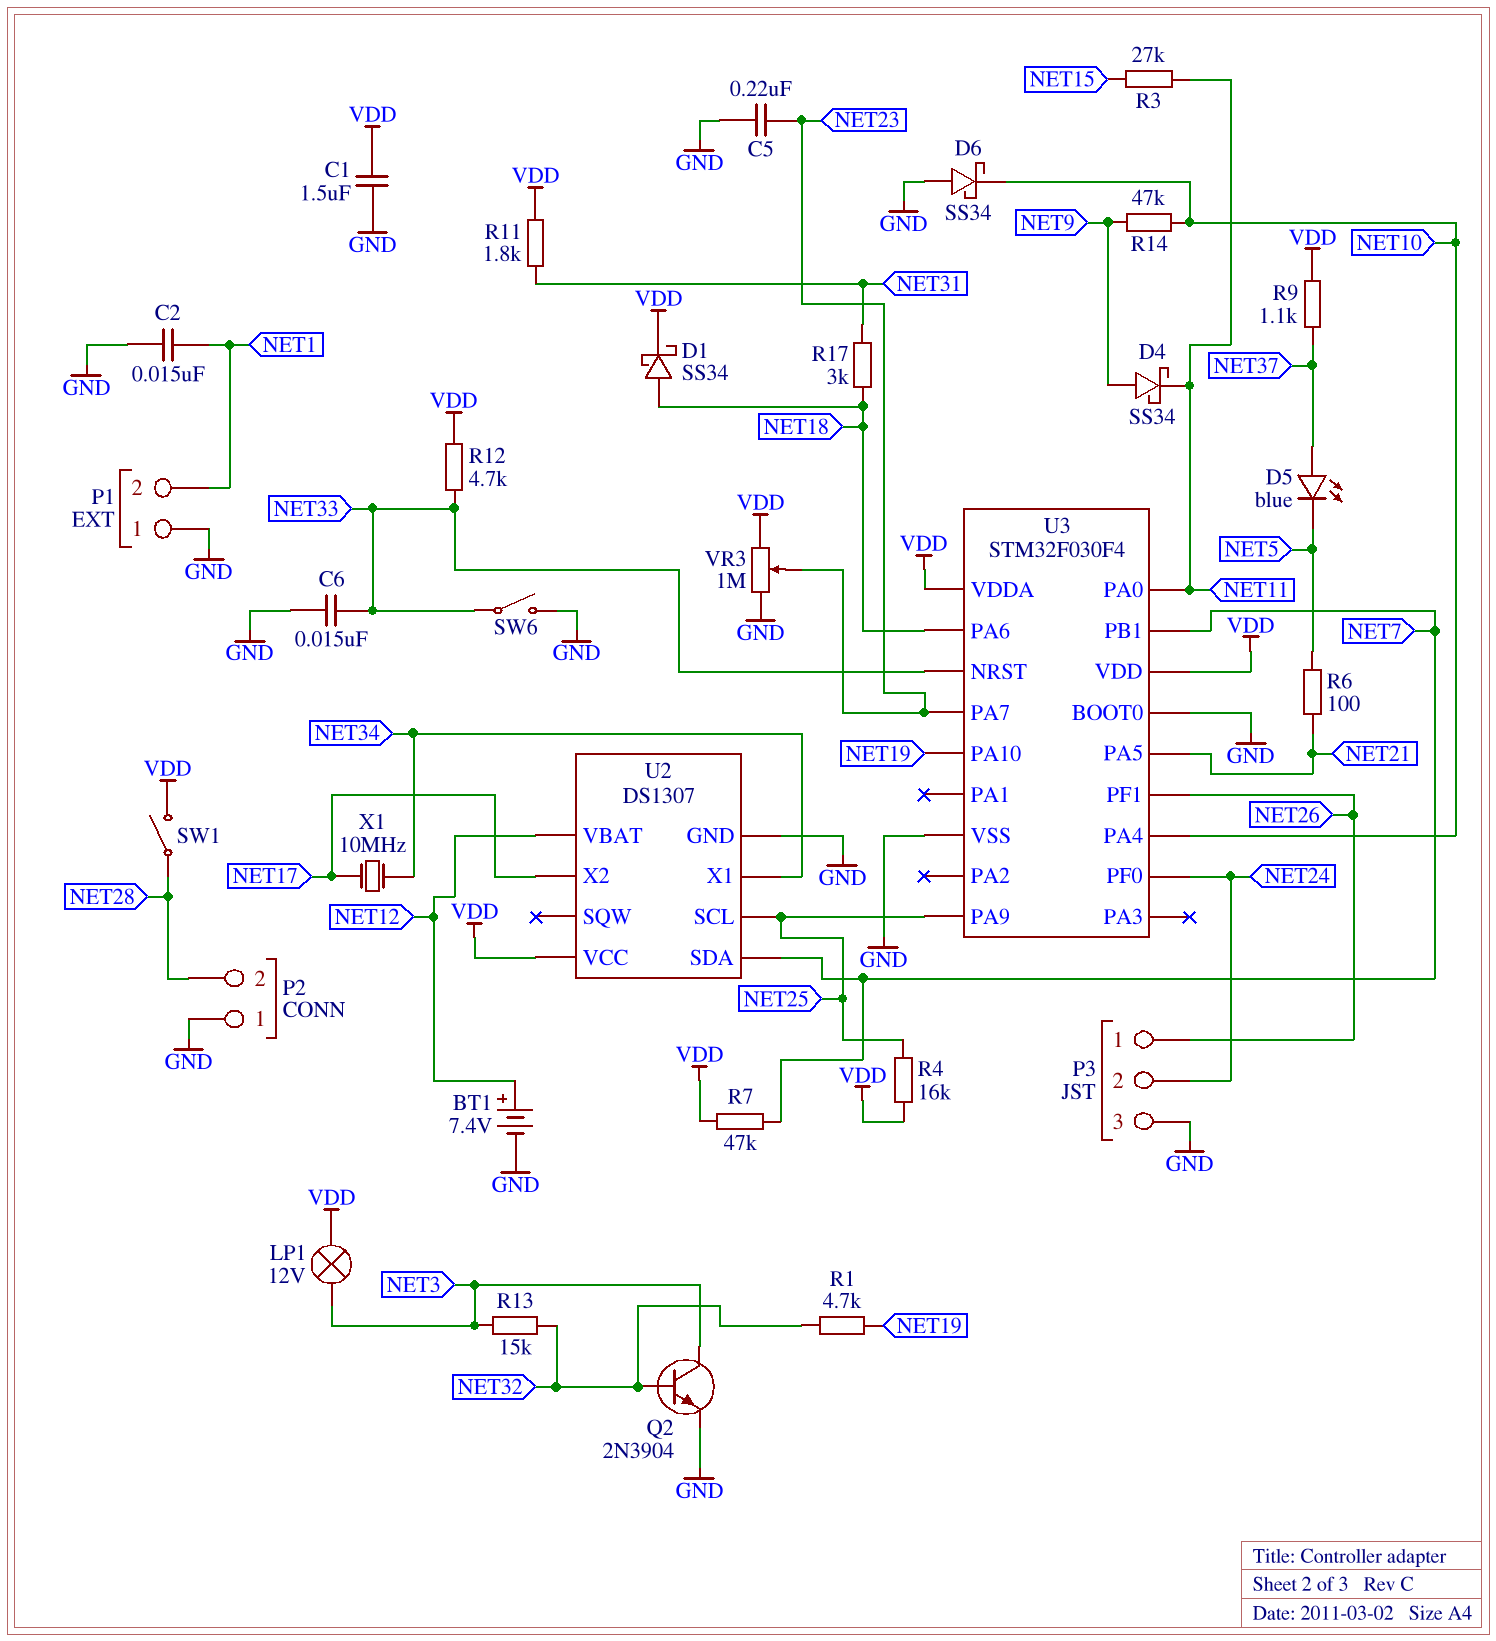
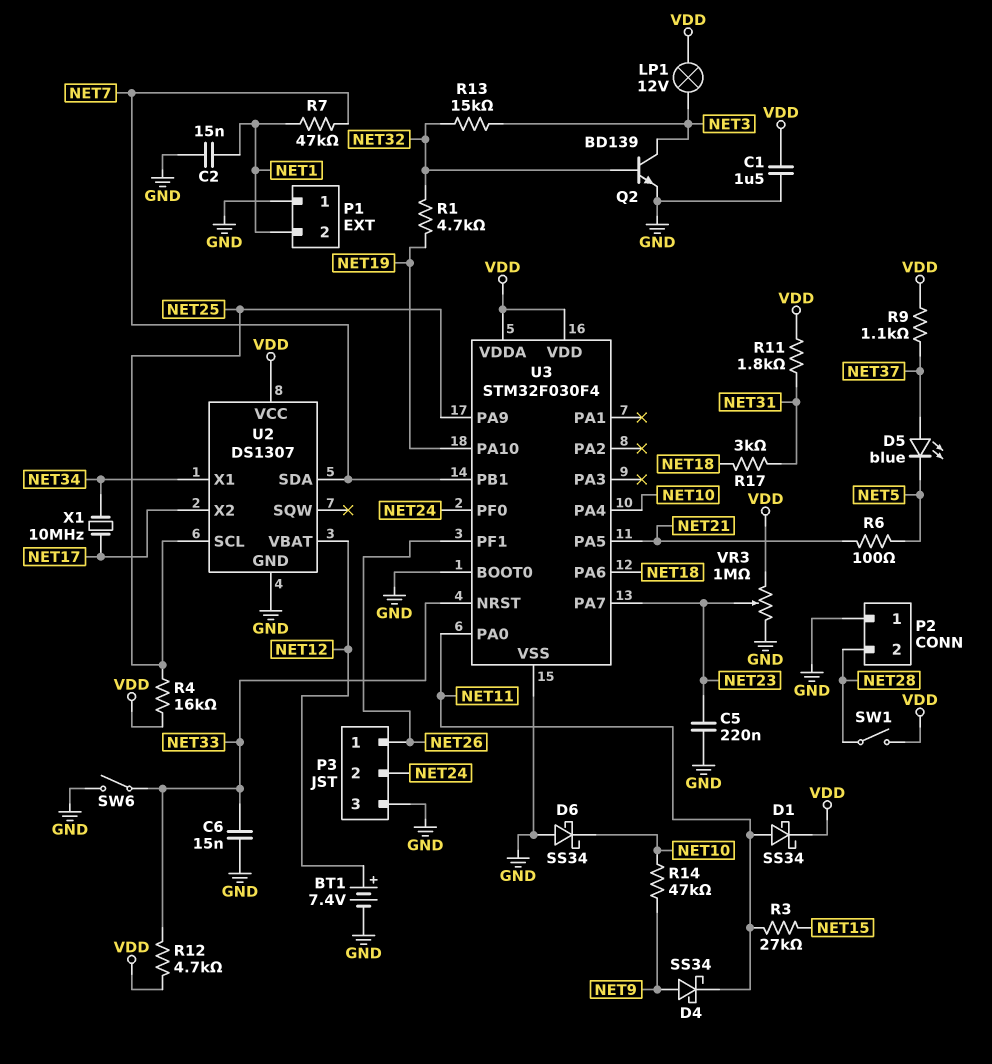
D1: schottky SS34 (A NET18, K VDD) -> schottky SS34 (A NET11, K VDD)
Q2: NPN 2N3904 (B NET32, C NET3, E GND) -> NPN BD139 (B NET32, C NET3, E GND)
R7: 47k (NET7, VDD) -> 47k (NET1, NET7)

